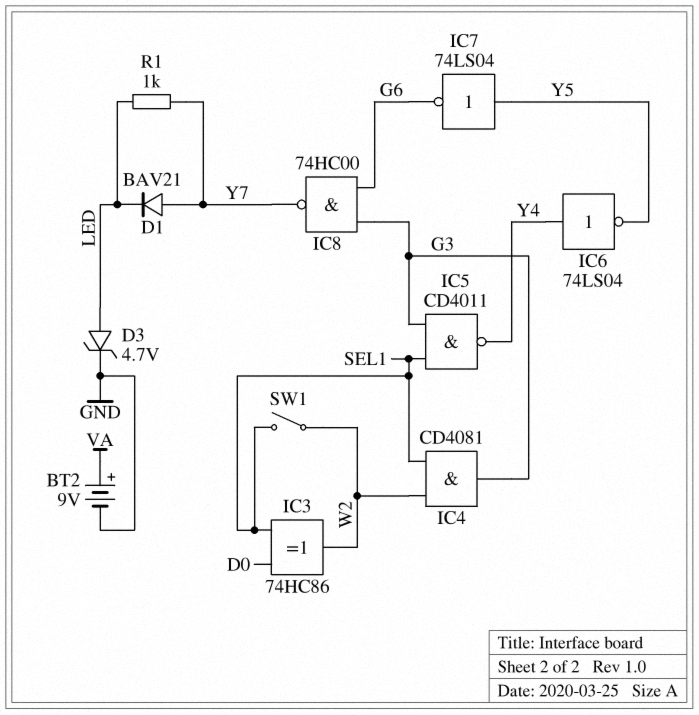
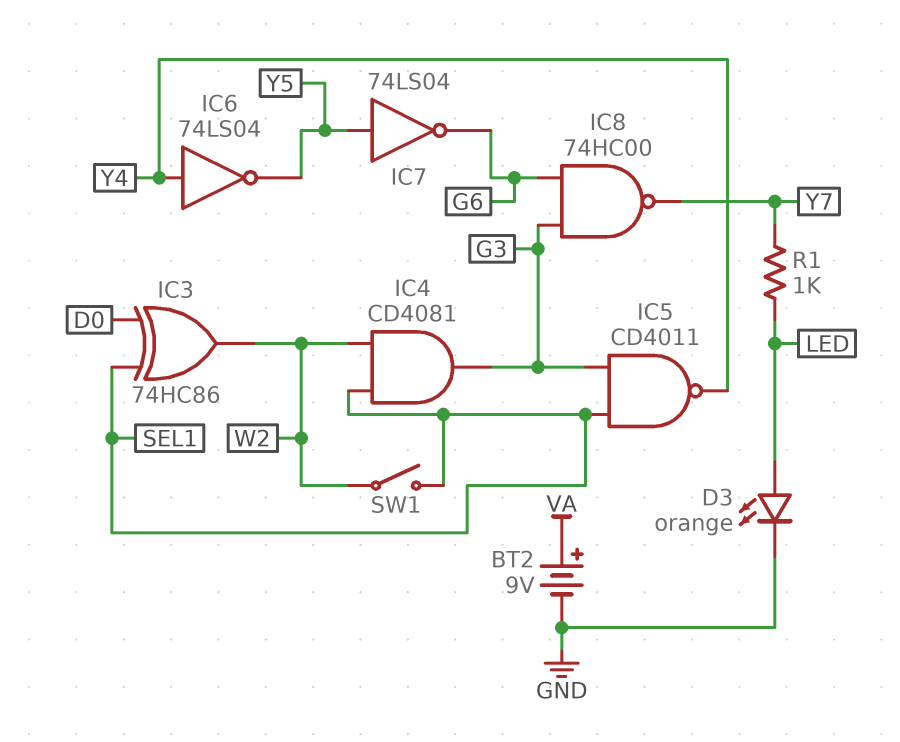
D1: diode BAV21 (A Y7, K LED) -> none
D3: zener 4.7V (A LED, K GND) -> LED orange (A LED, K GND)

